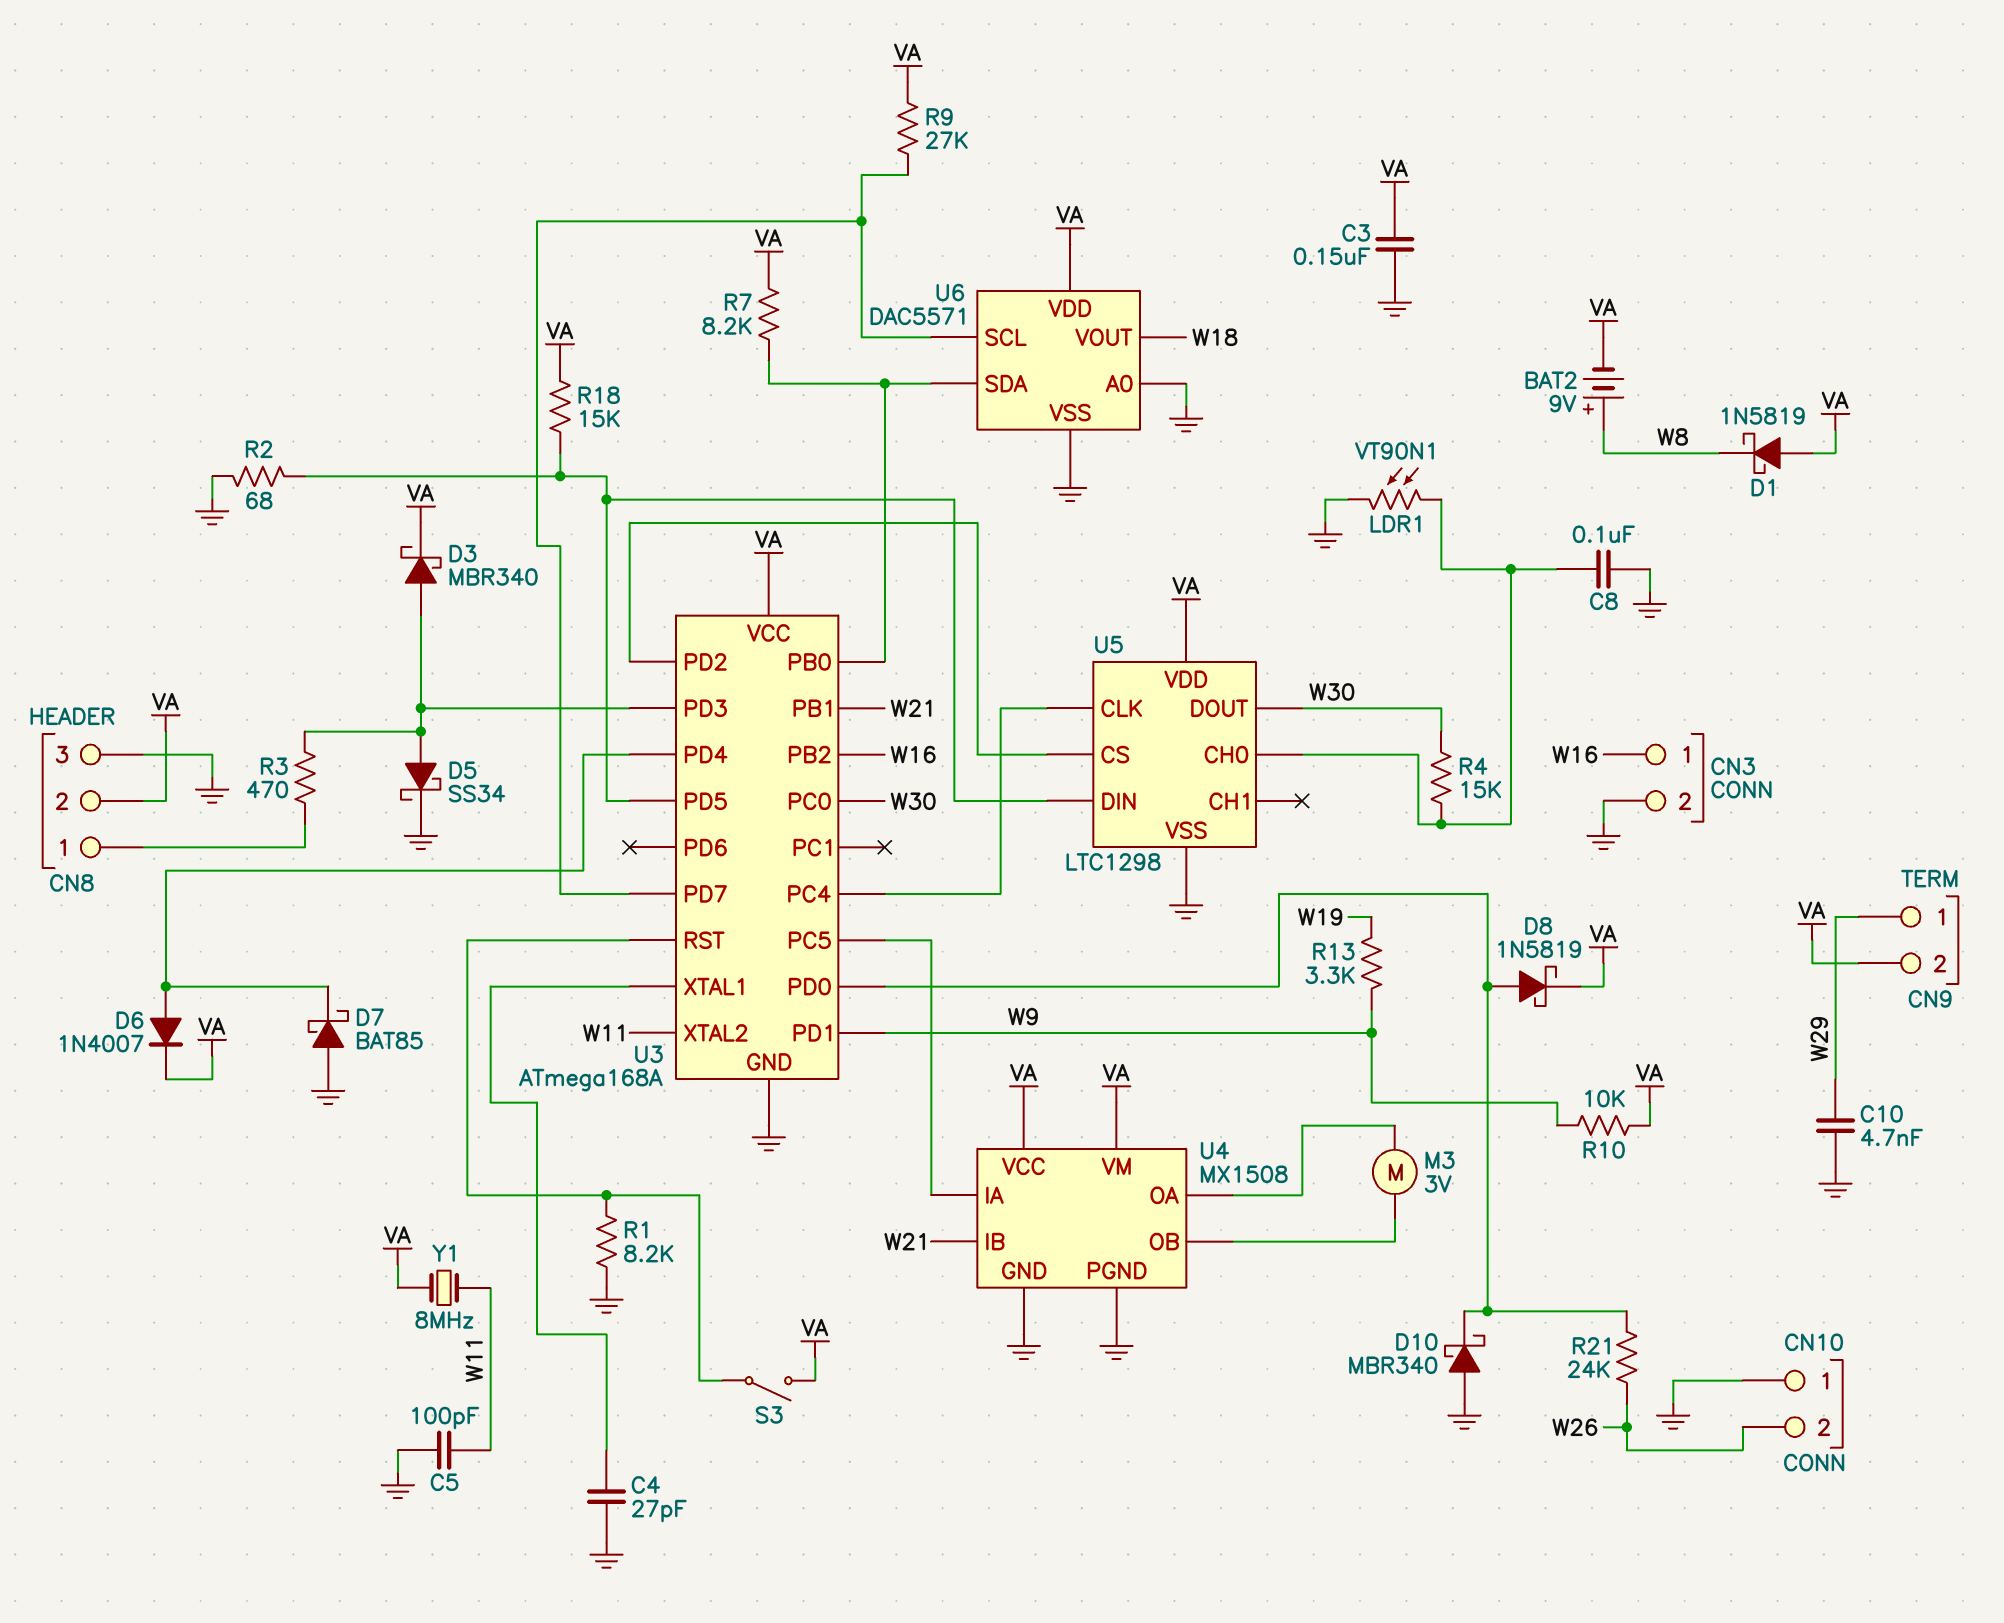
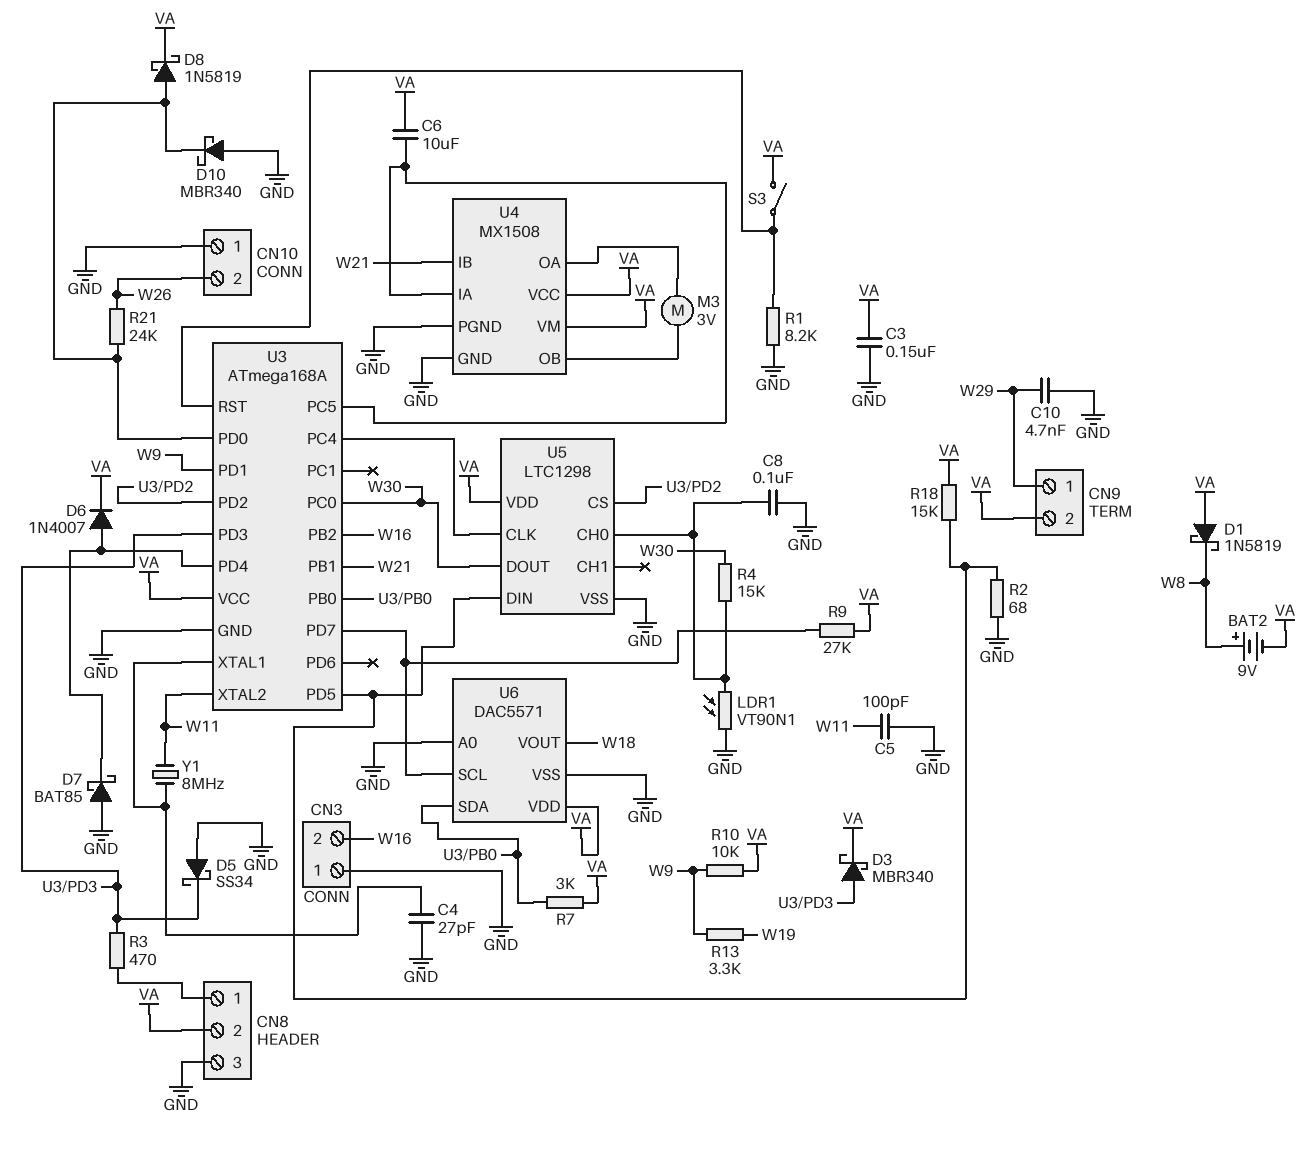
C6: none -> 10uF (U3/PC5, VA)
CN3 pin 1: W16 -> GND
CN3 pin 2: GND -> W16
D5: schottky SS34 (A U3/PD3, K GND) -> schottky SS34 (A GND, K U3/PD3)
R7: 8.2k (U3/PB0, VA) -> 3k (U3/PB0, VA)
Y1: 8MHz (VA, W11) -> 8MHz (U3/XTAL1, W11)

